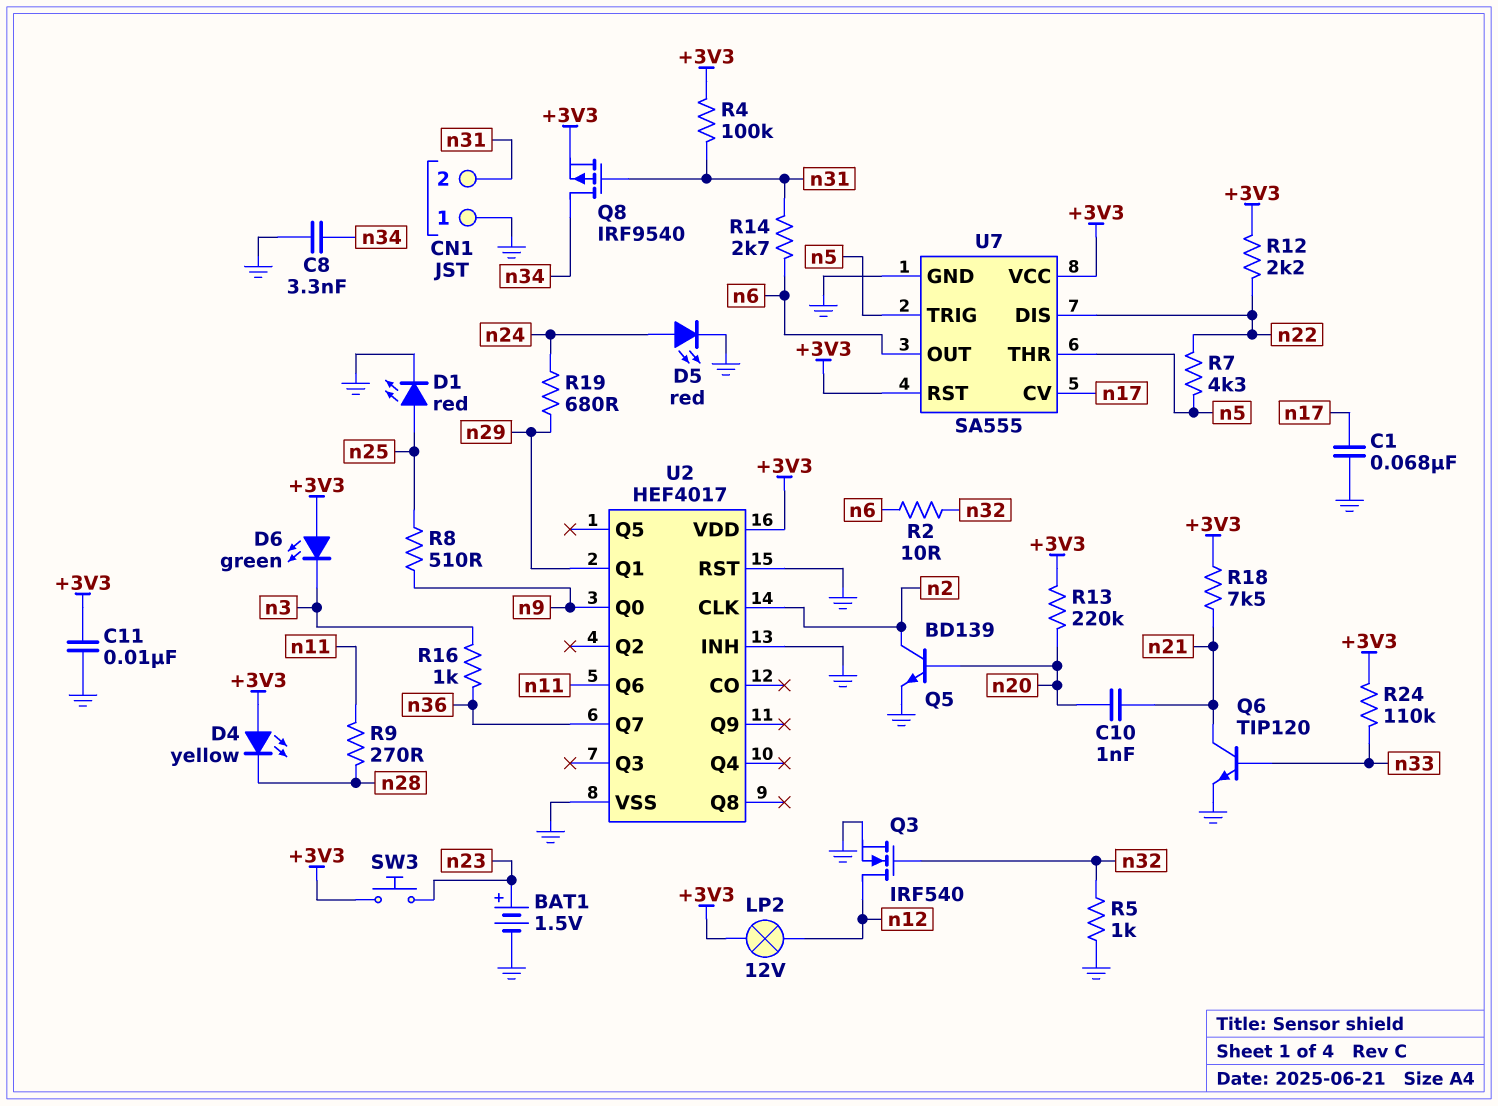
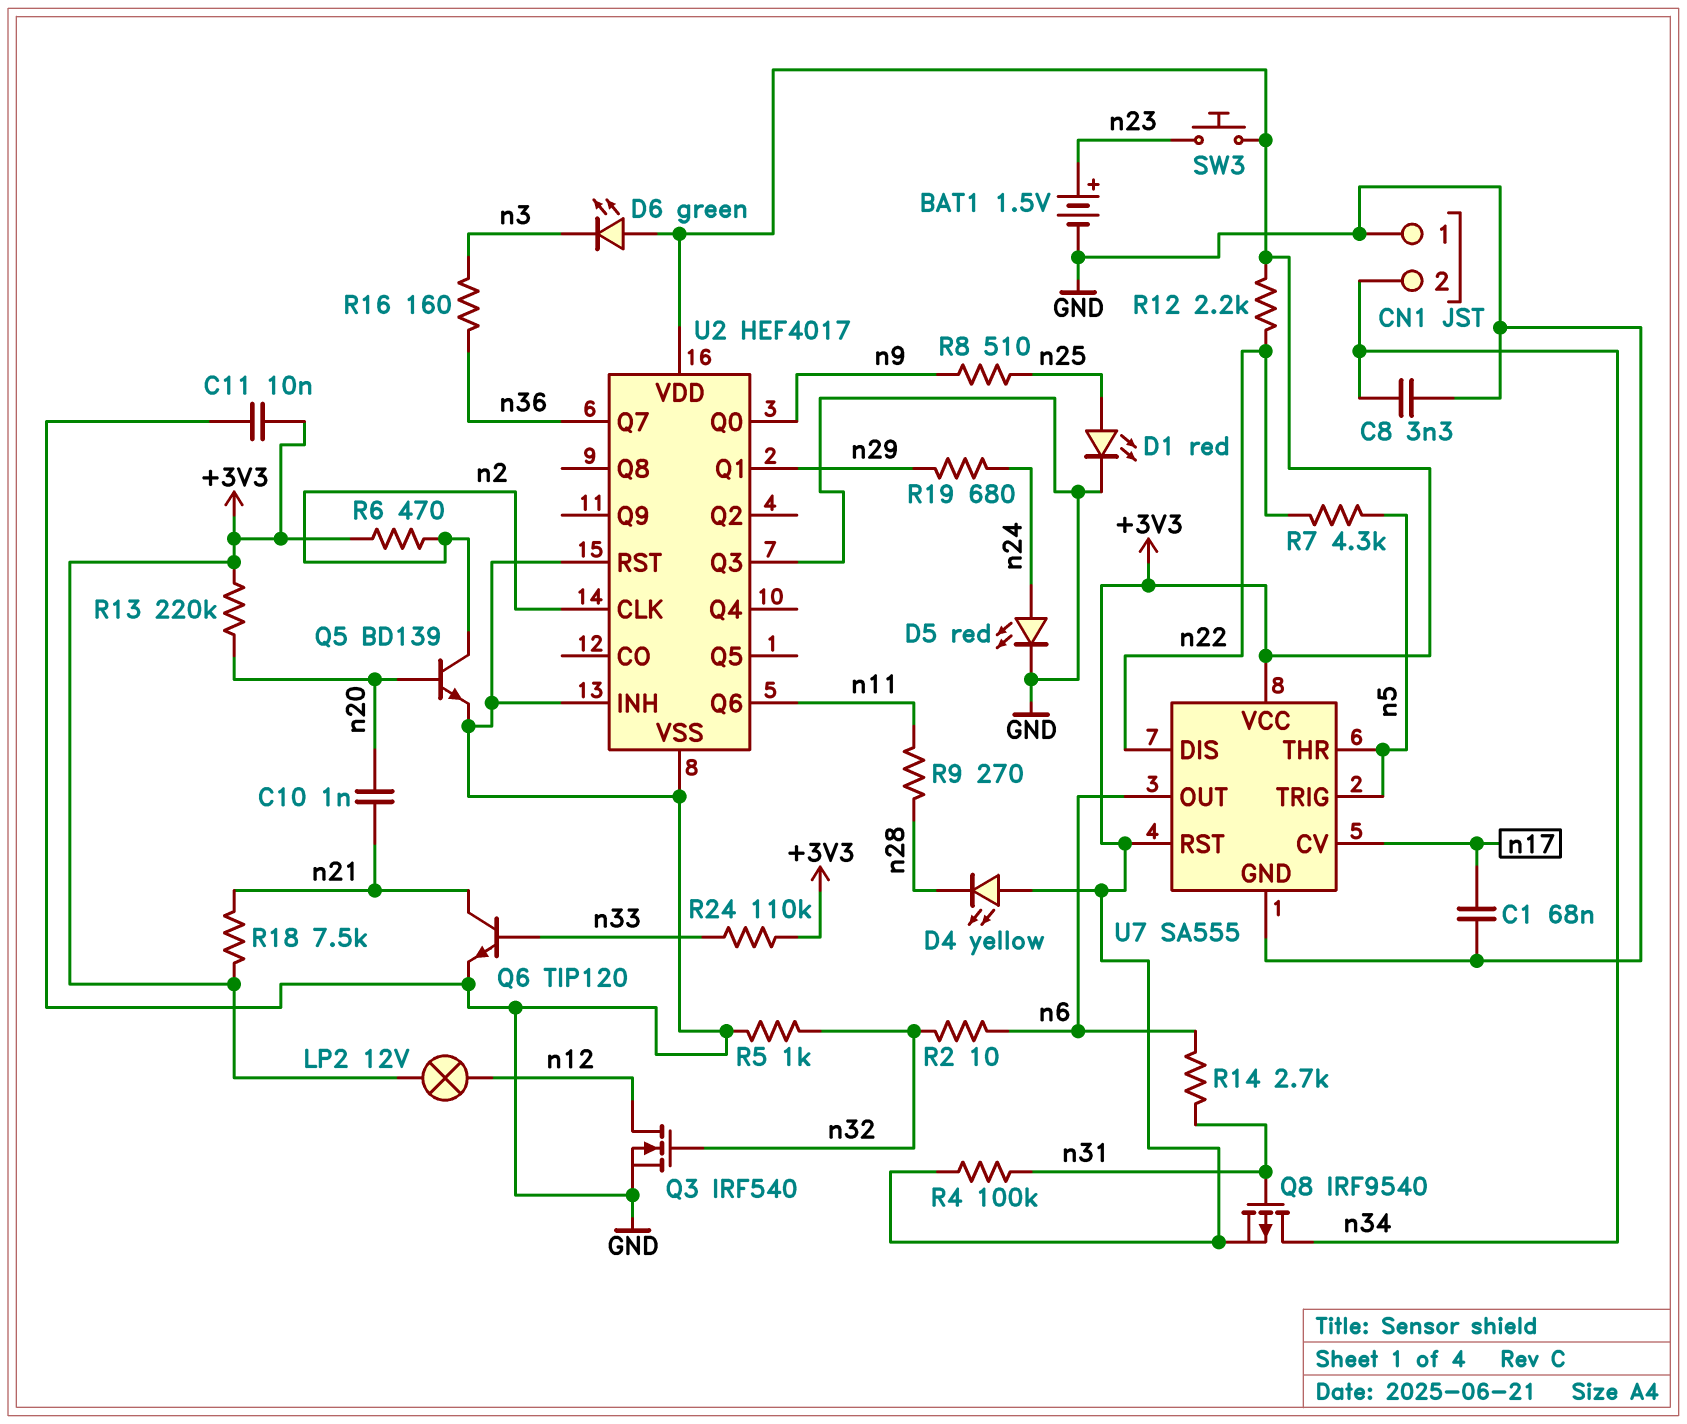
CN1 pin 2: n31 -> n34
R6: none -> 470 (+3V3, n2)
R16: 1k (n3, n36) -> 160 (n3, n36)
U2 pin Q3: none -> GND

